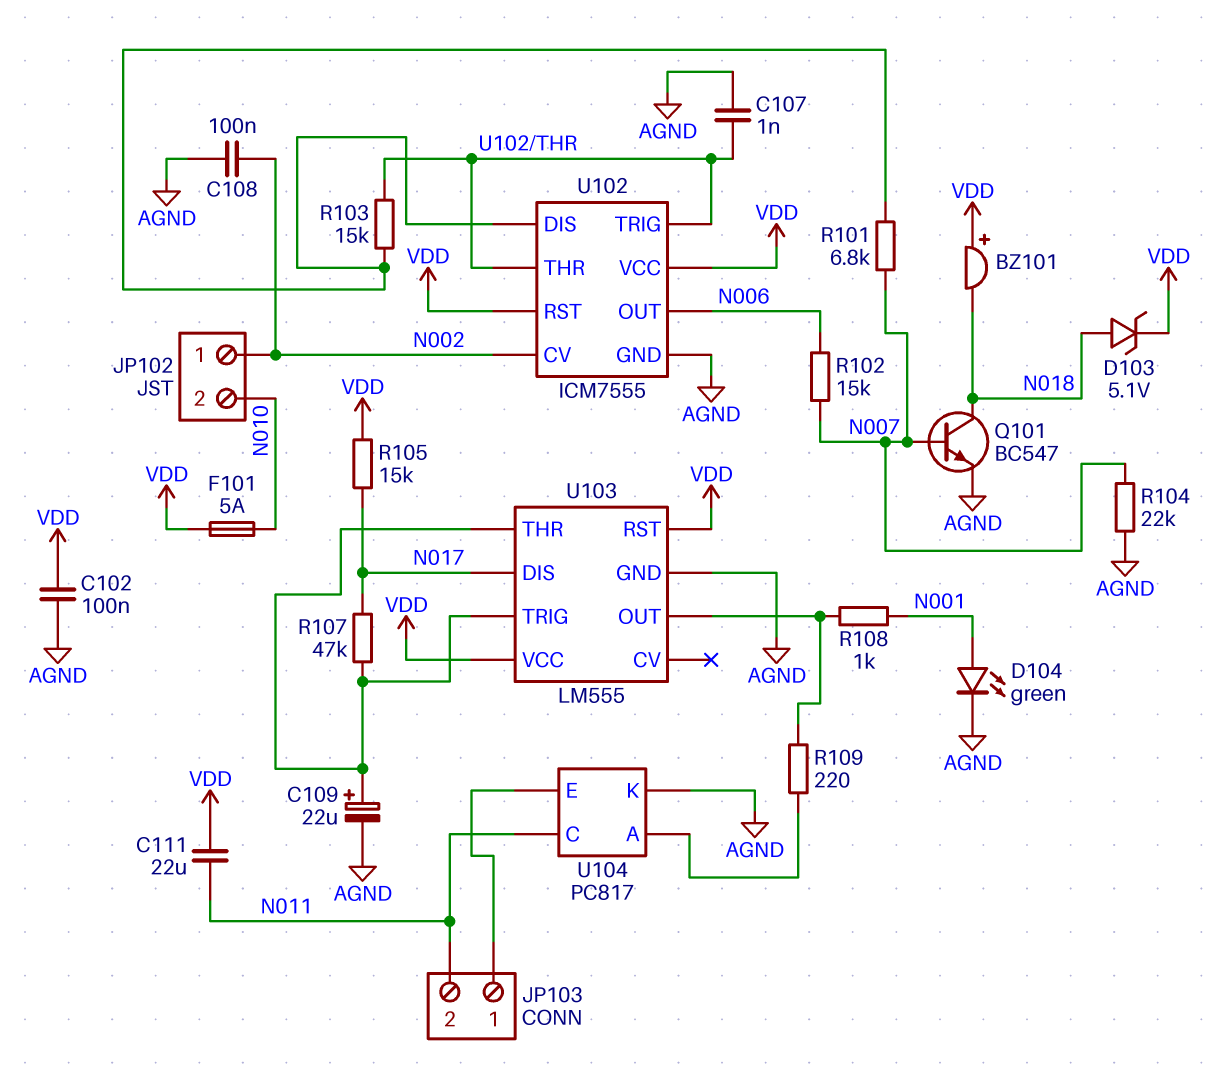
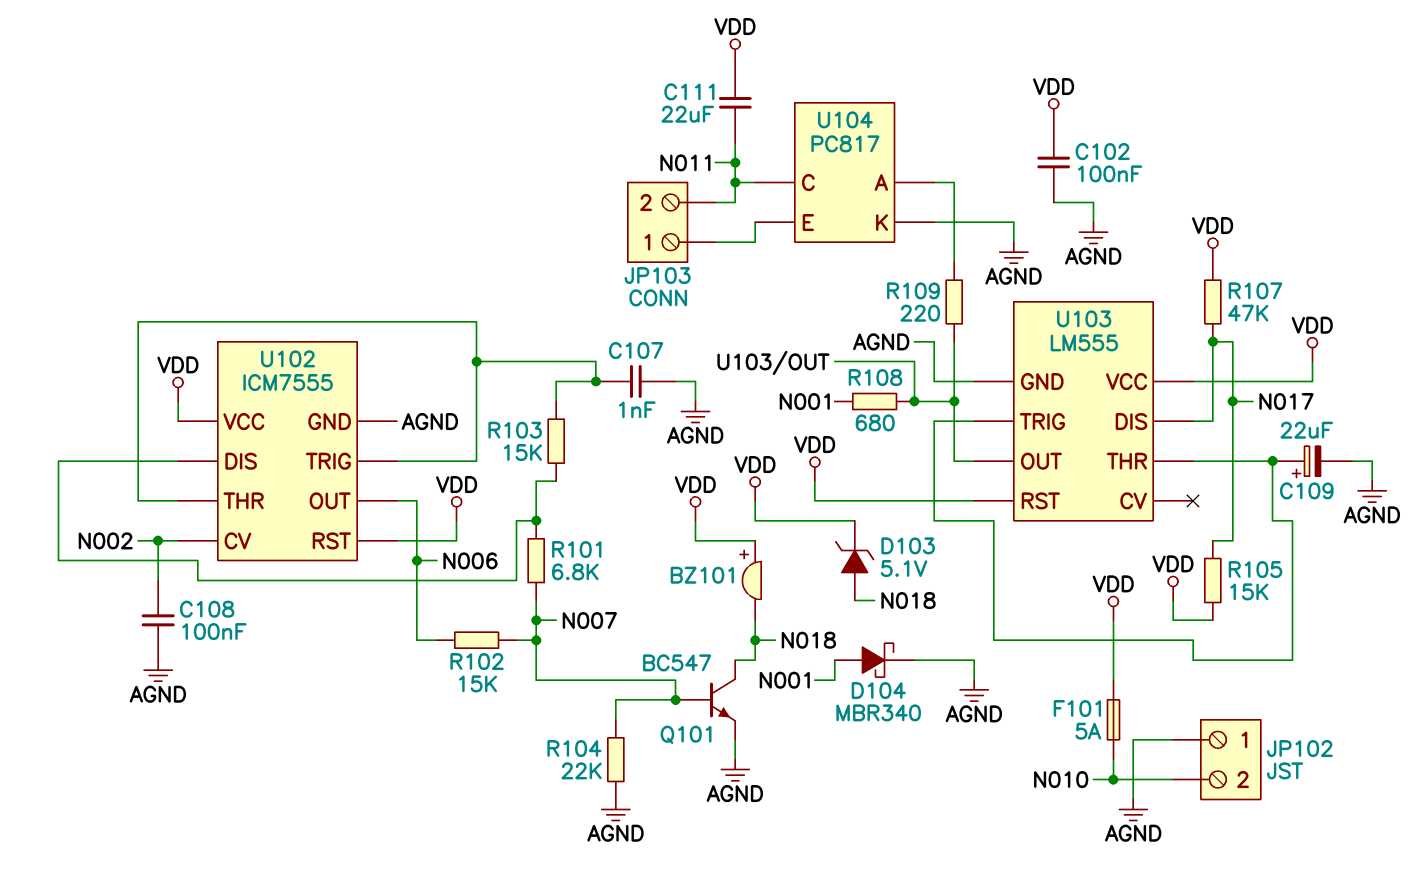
D104: LED green (A N001, K AGND) -> schottky MBR340 (A N001, K AGND)
JP102 pin 1: N002 -> AGND
R107: 47k (N017, U103/THR) -> 47k (N017, VDD)
R108: 1k (N001, U103/OUT) -> 680 (N001, U103/OUT)

